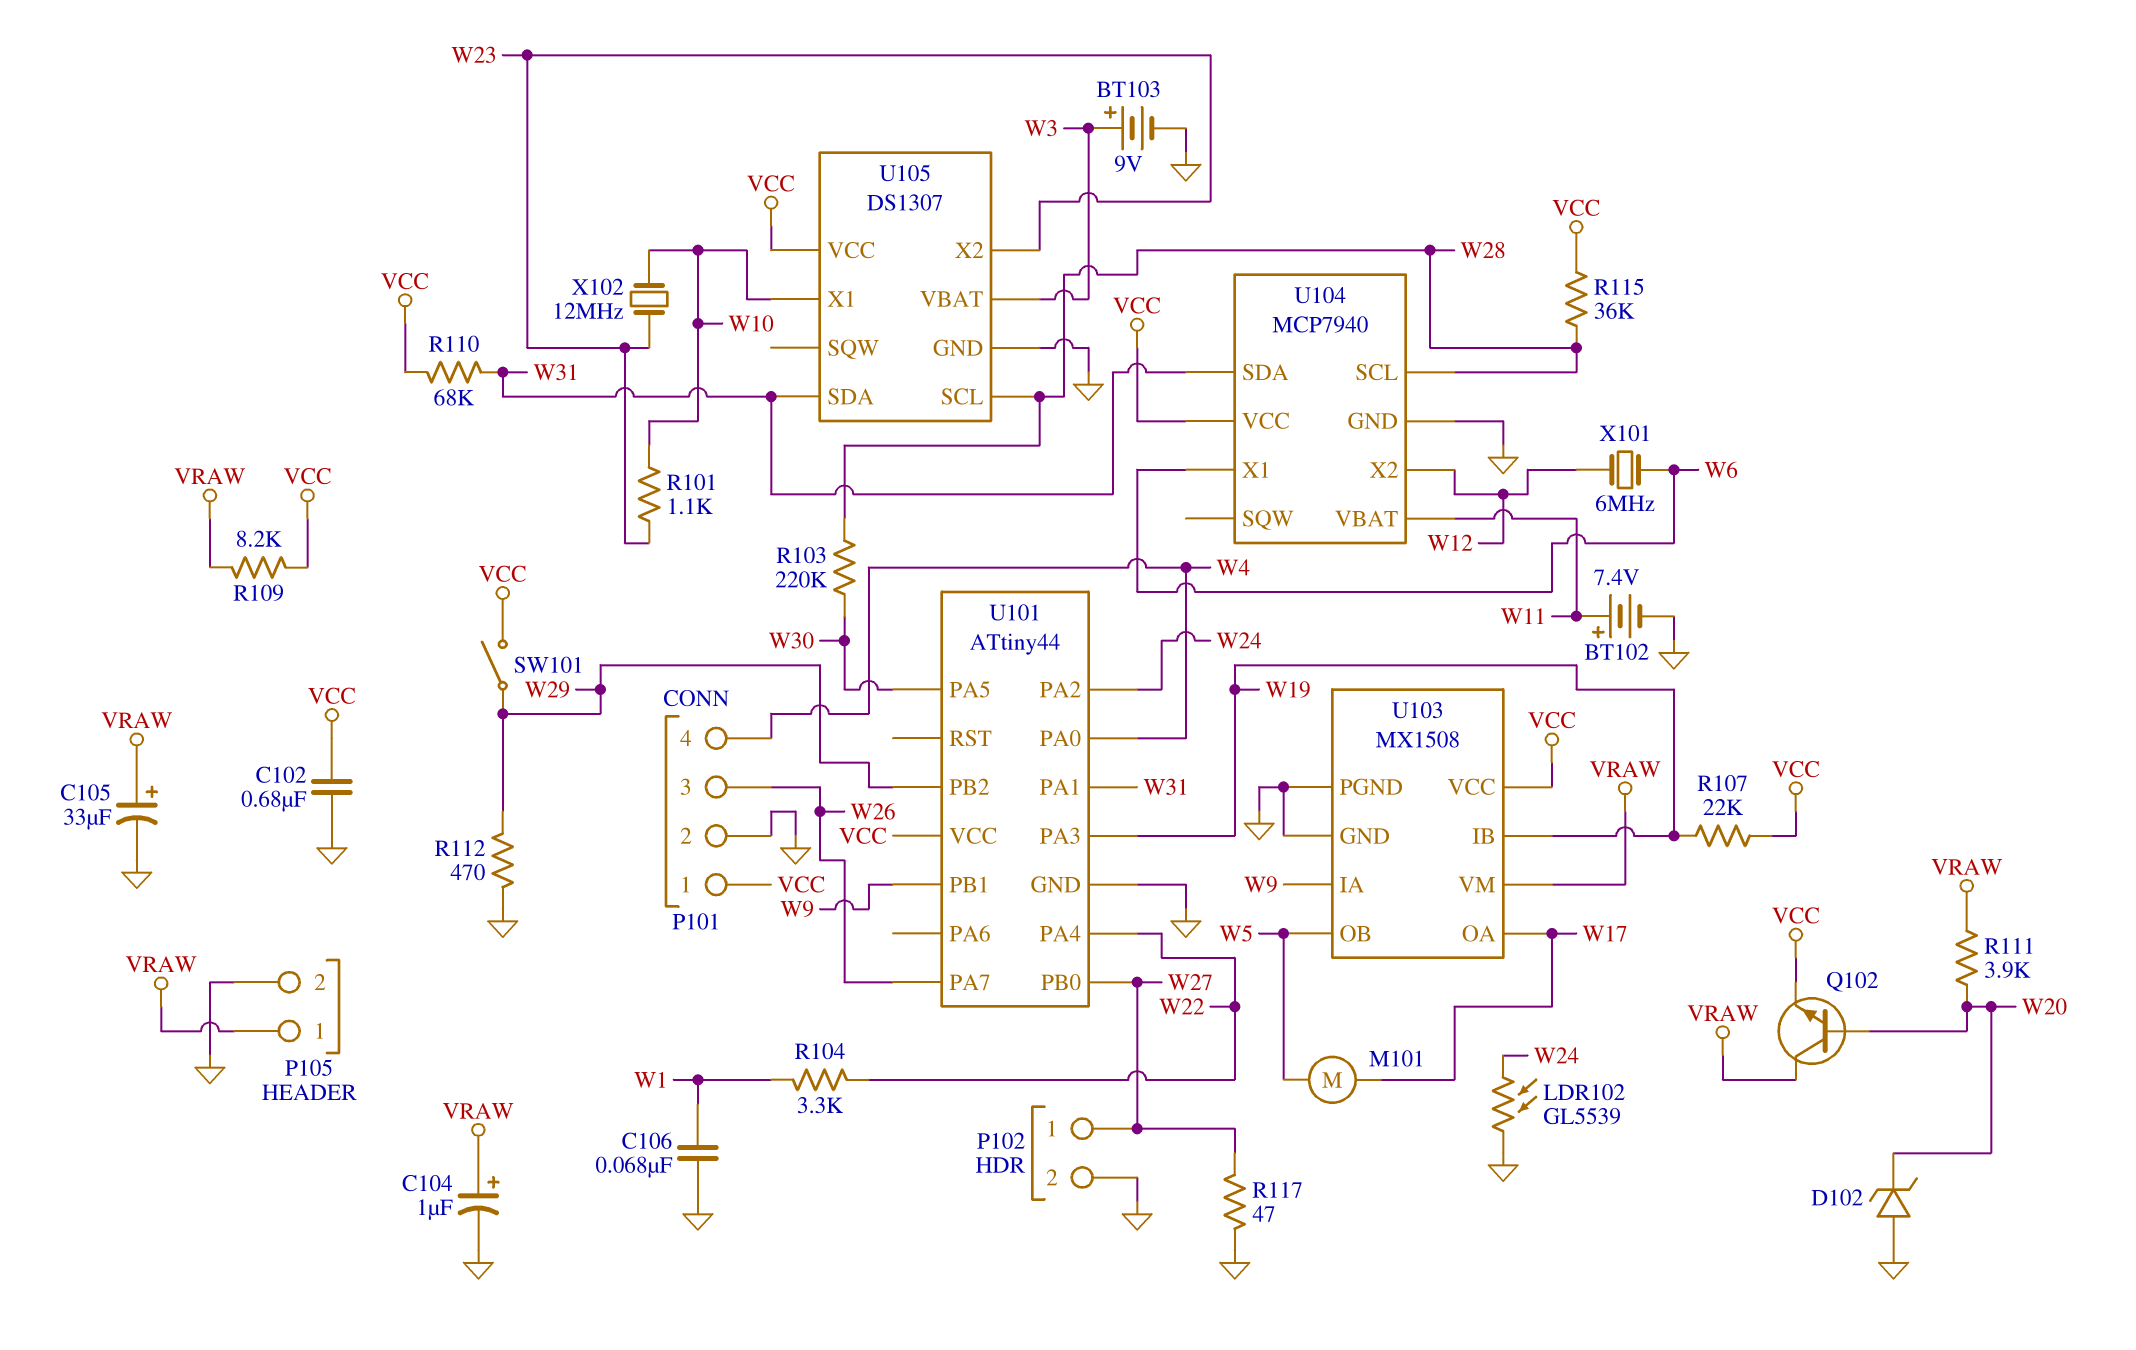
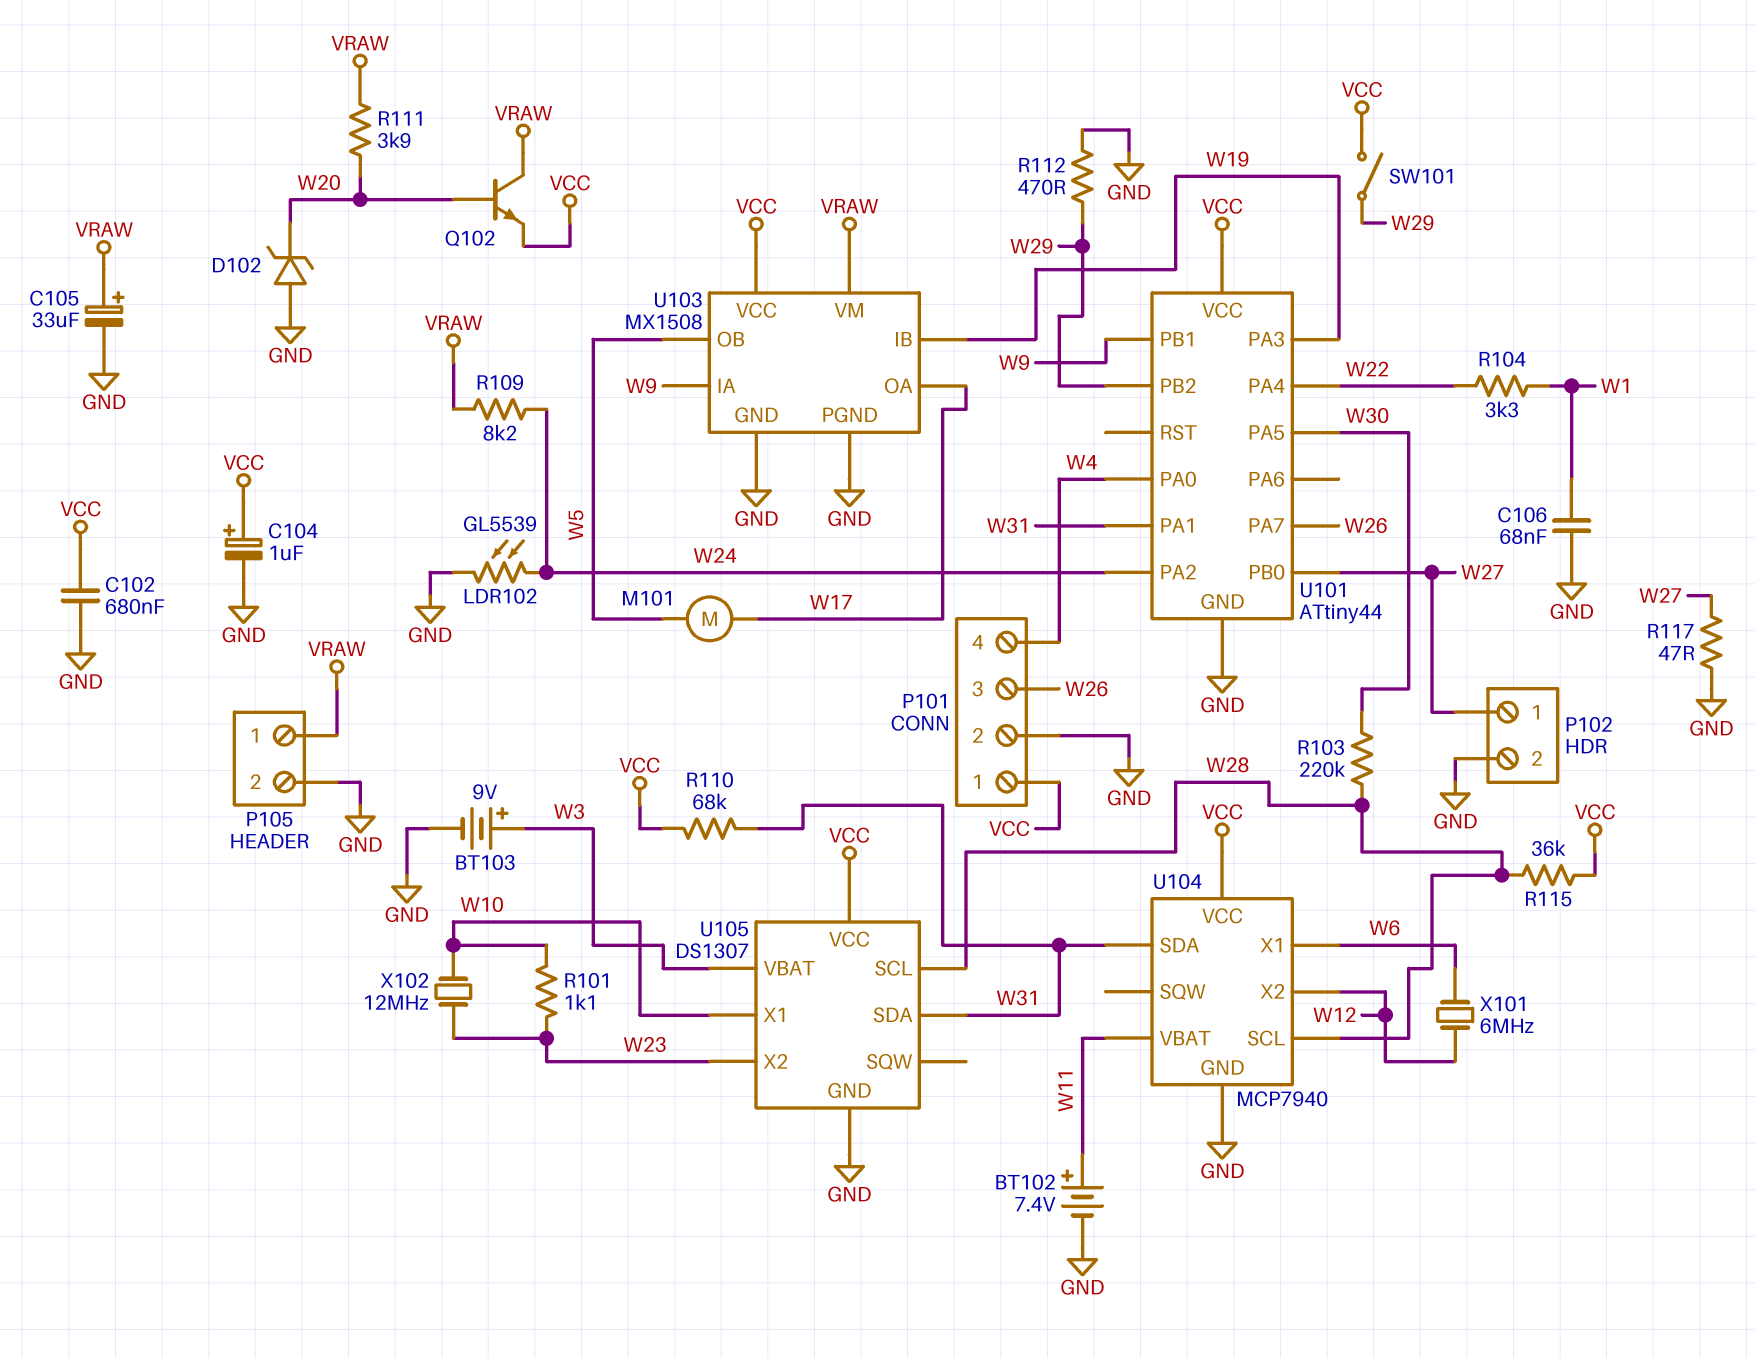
C104: 1uF (plus VRAW, minus GND) -> 1uF (plus VCC, minus GND)
R107: 22k (VCC, W19) -> none
R109: 8.2k (VCC, VRAW) -> 8.2k (VRAW, W24)

